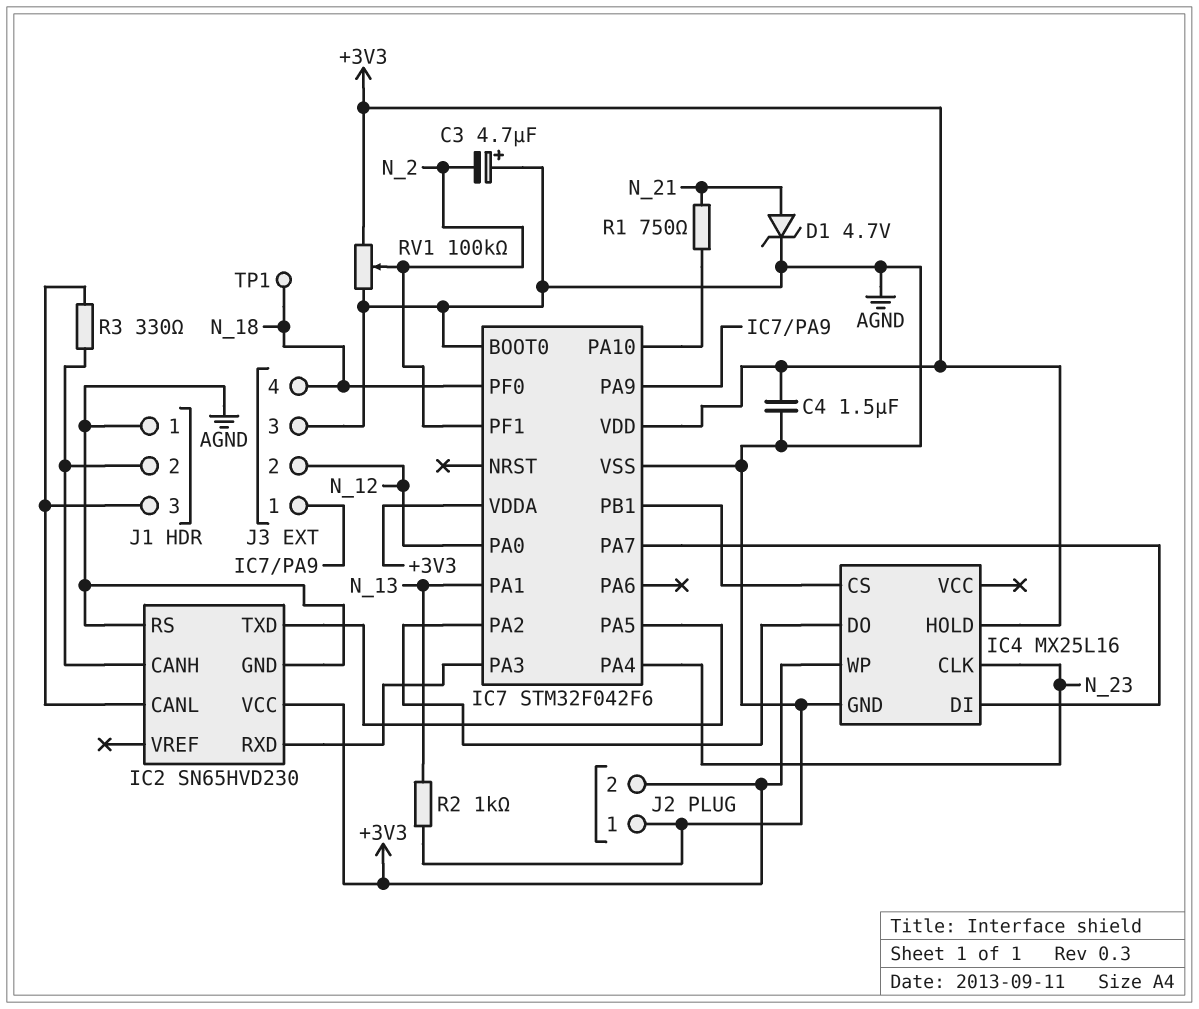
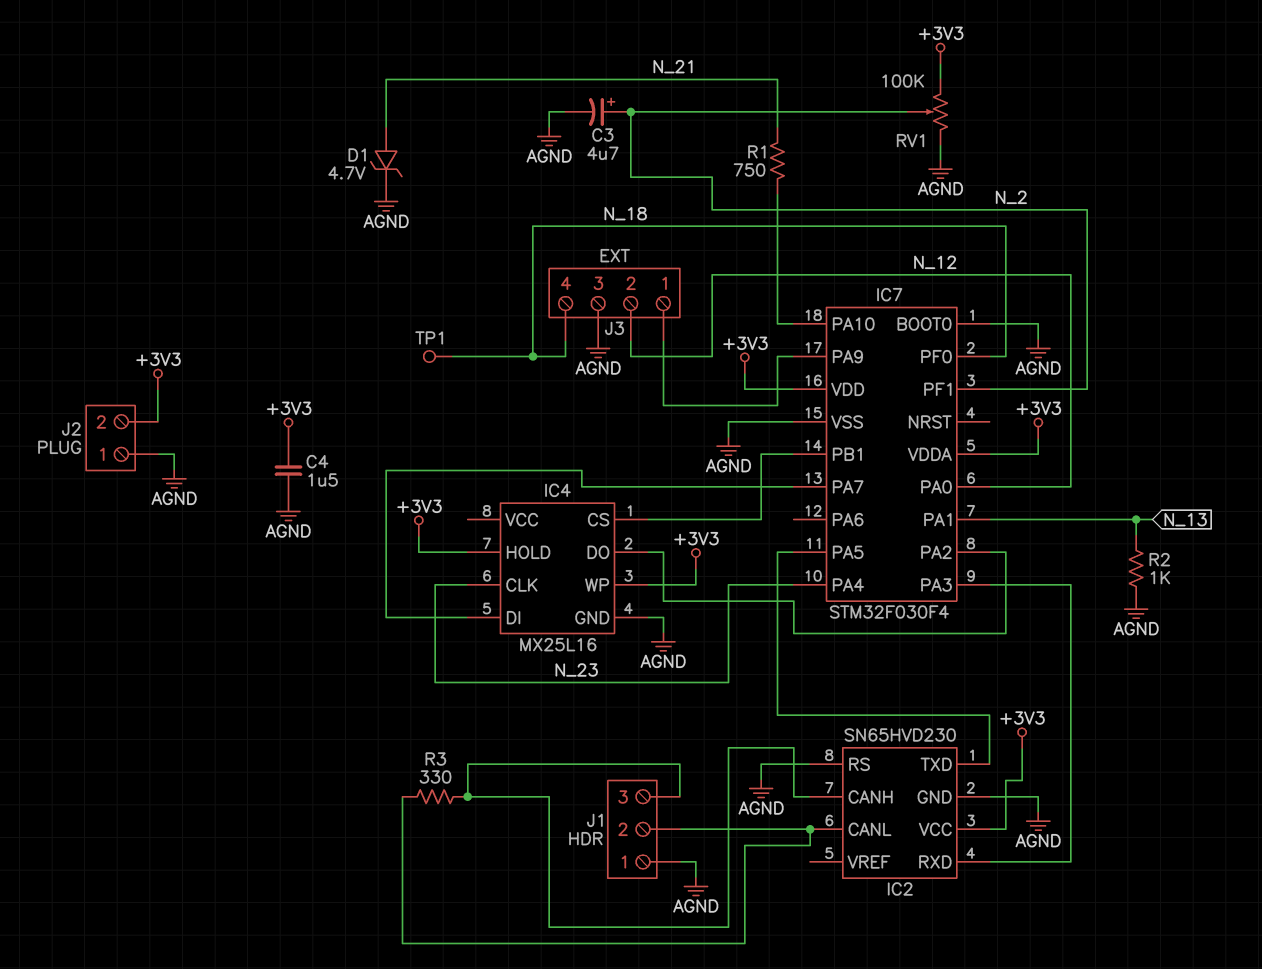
C3: 4.7uF (plus AGND, minus N_2) -> 4.7uF (plus N_2, minus AGND)
IC7: STM32F042F6 -> STM32F030F4
J1 pin 2: IC2/CANH -> IC2/CANL
J1 pin 3: IC2/CANL -> IC2/CANH

